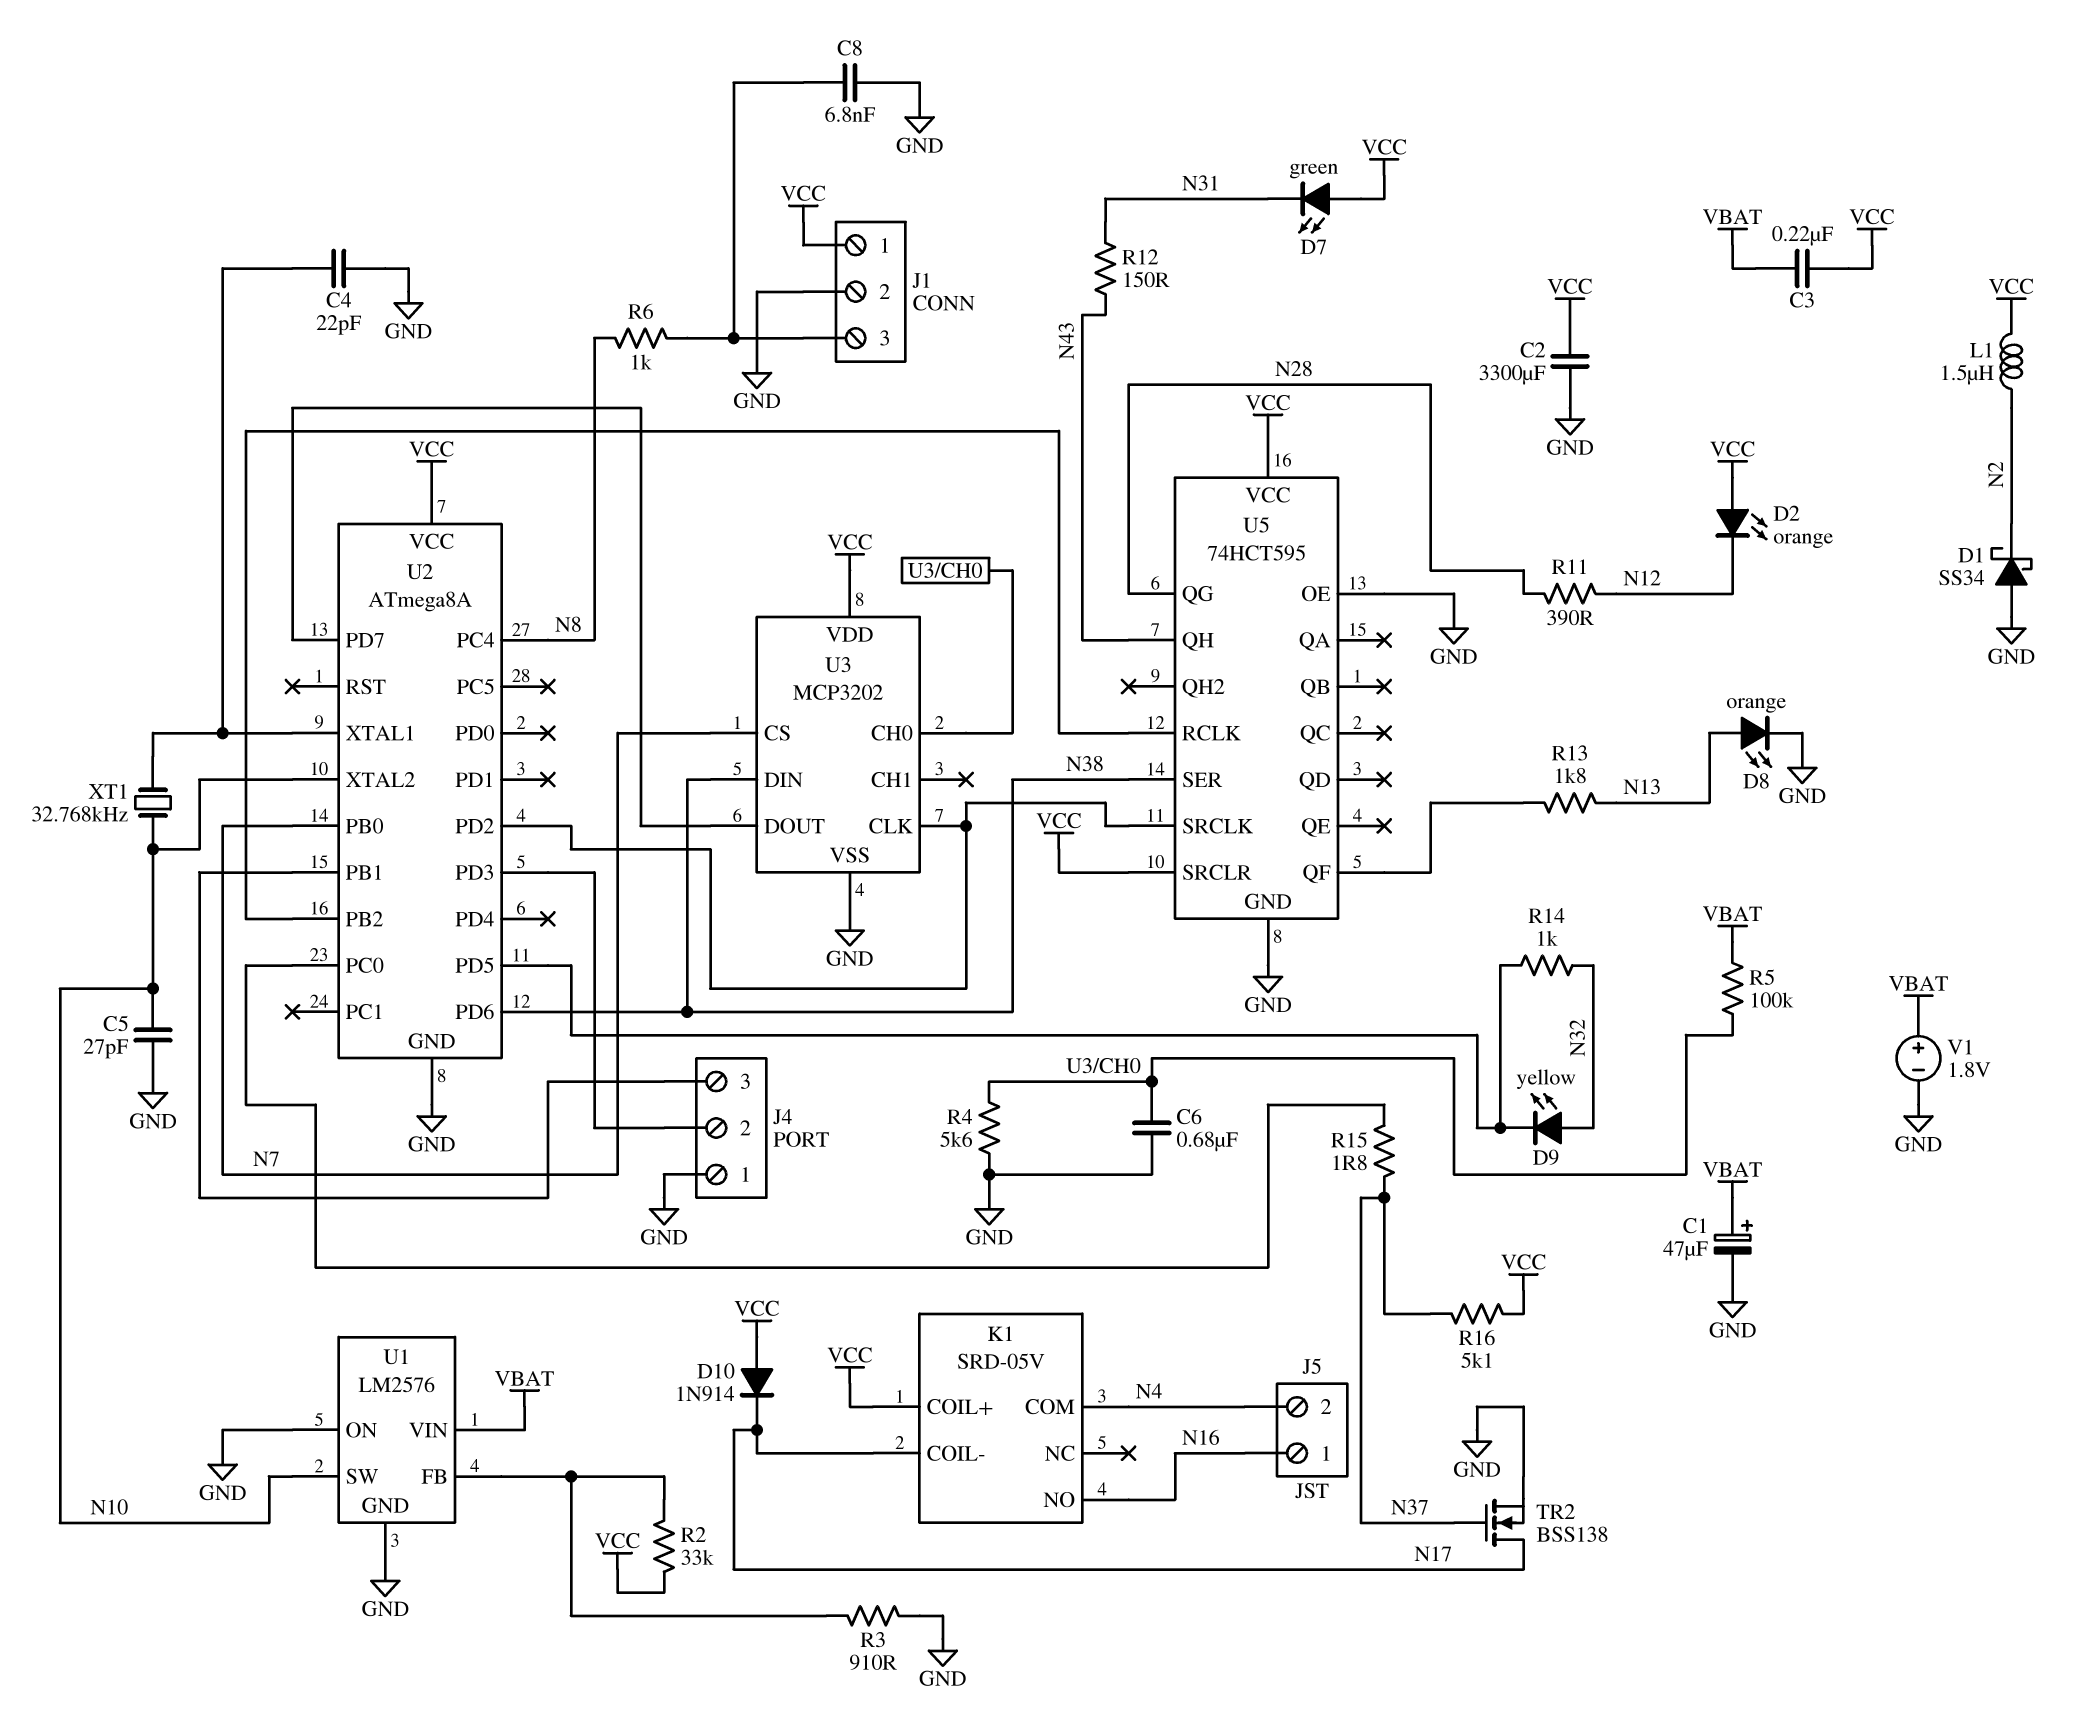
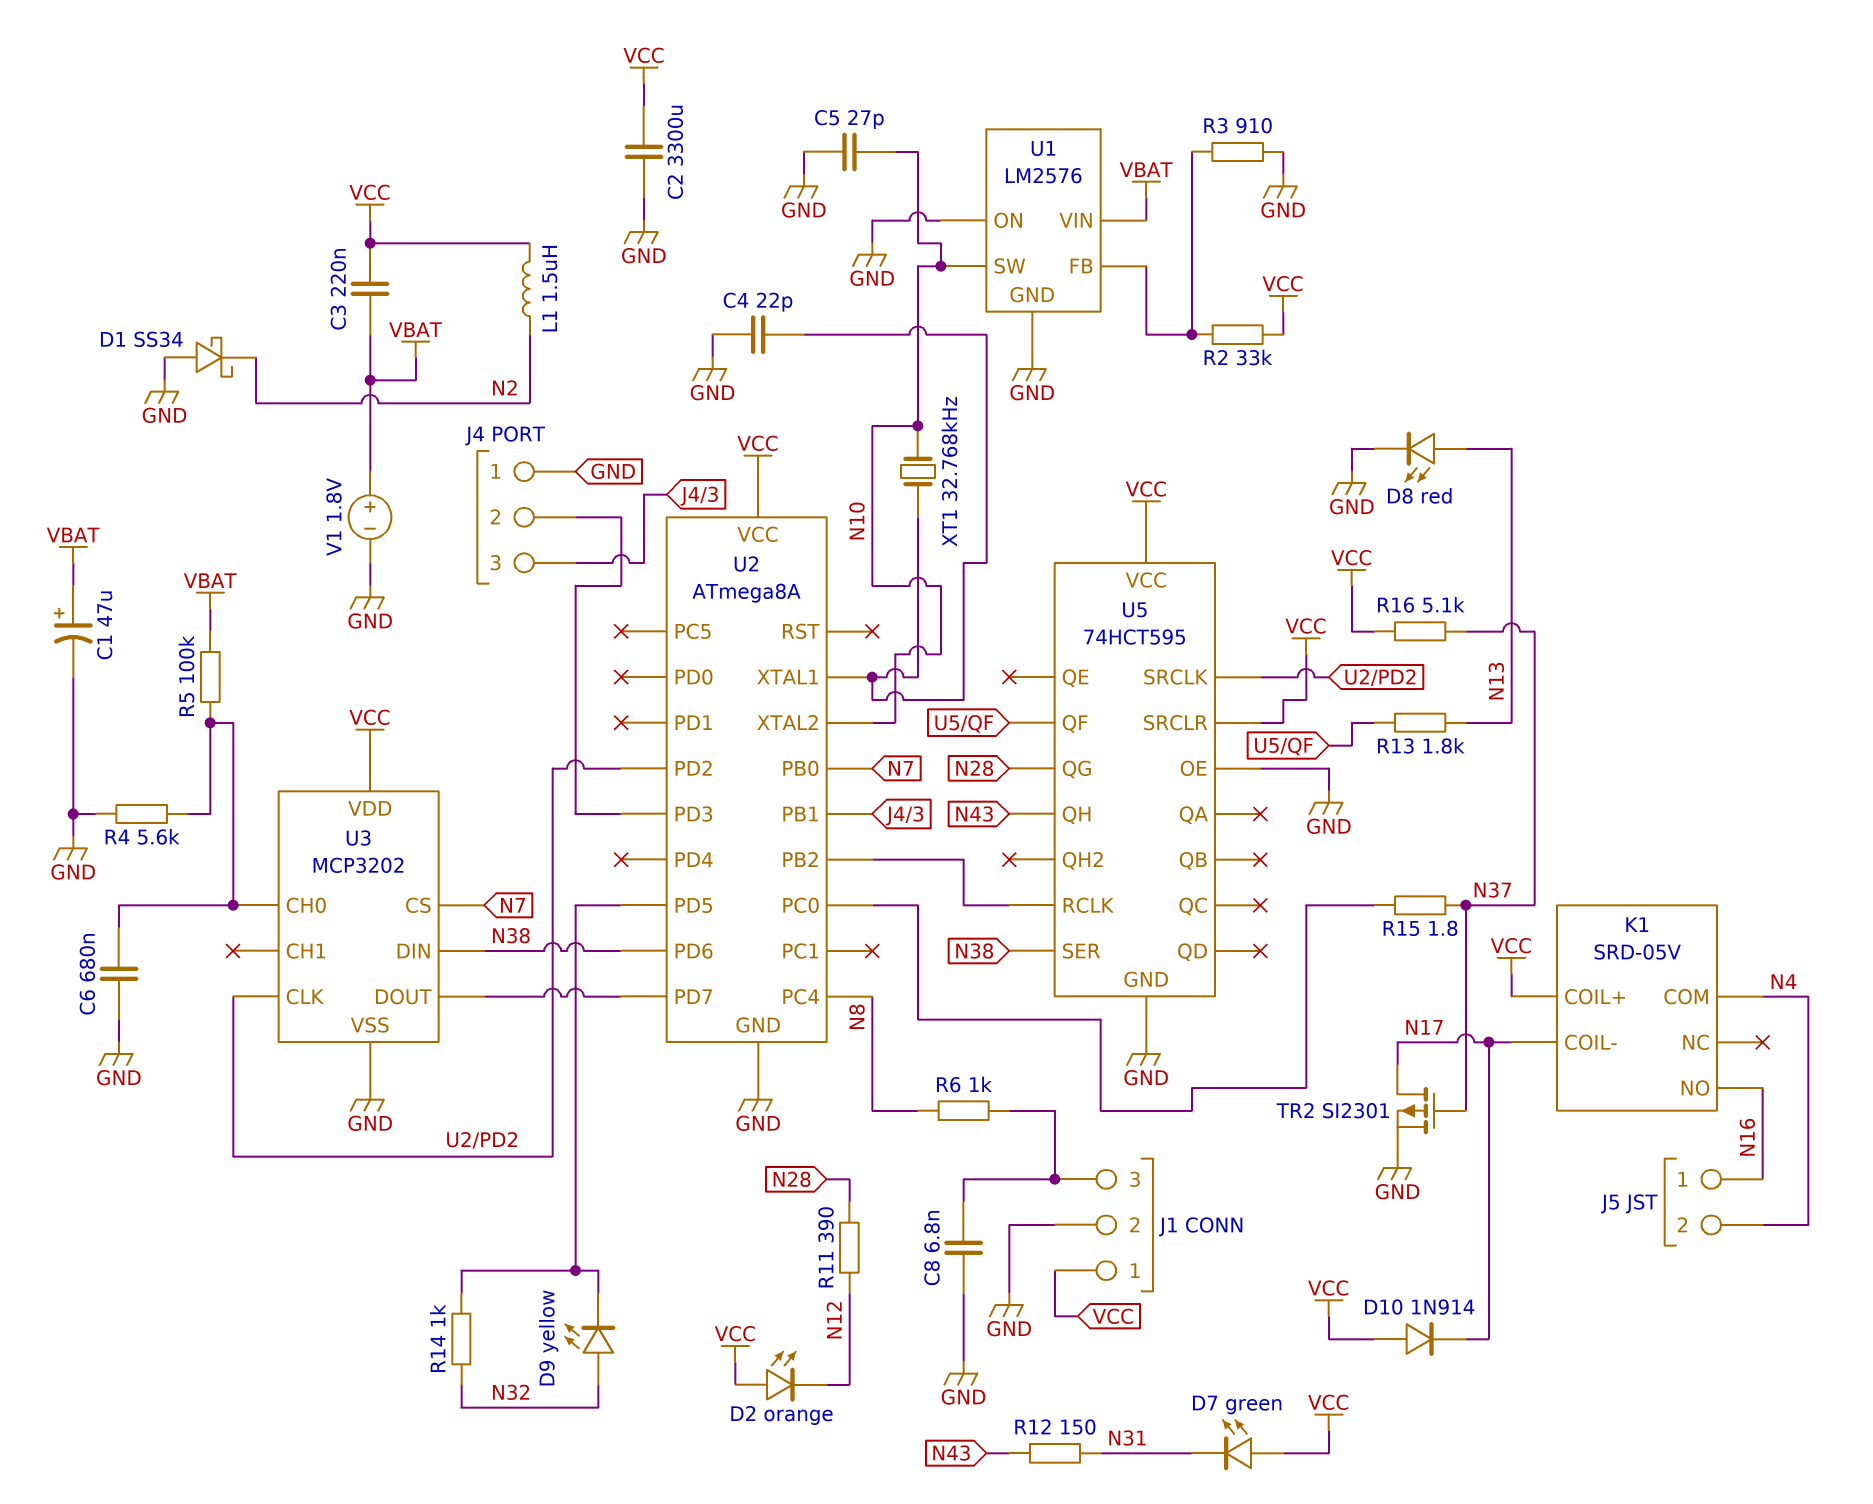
D8: LED orange (A N13, K GND) -> LED red (A N13, K GND)
TR2: NMOS BSS138 (G N37, D N17, S GND) -> PMOS SI2301 (G N37, D N17, S GND)

